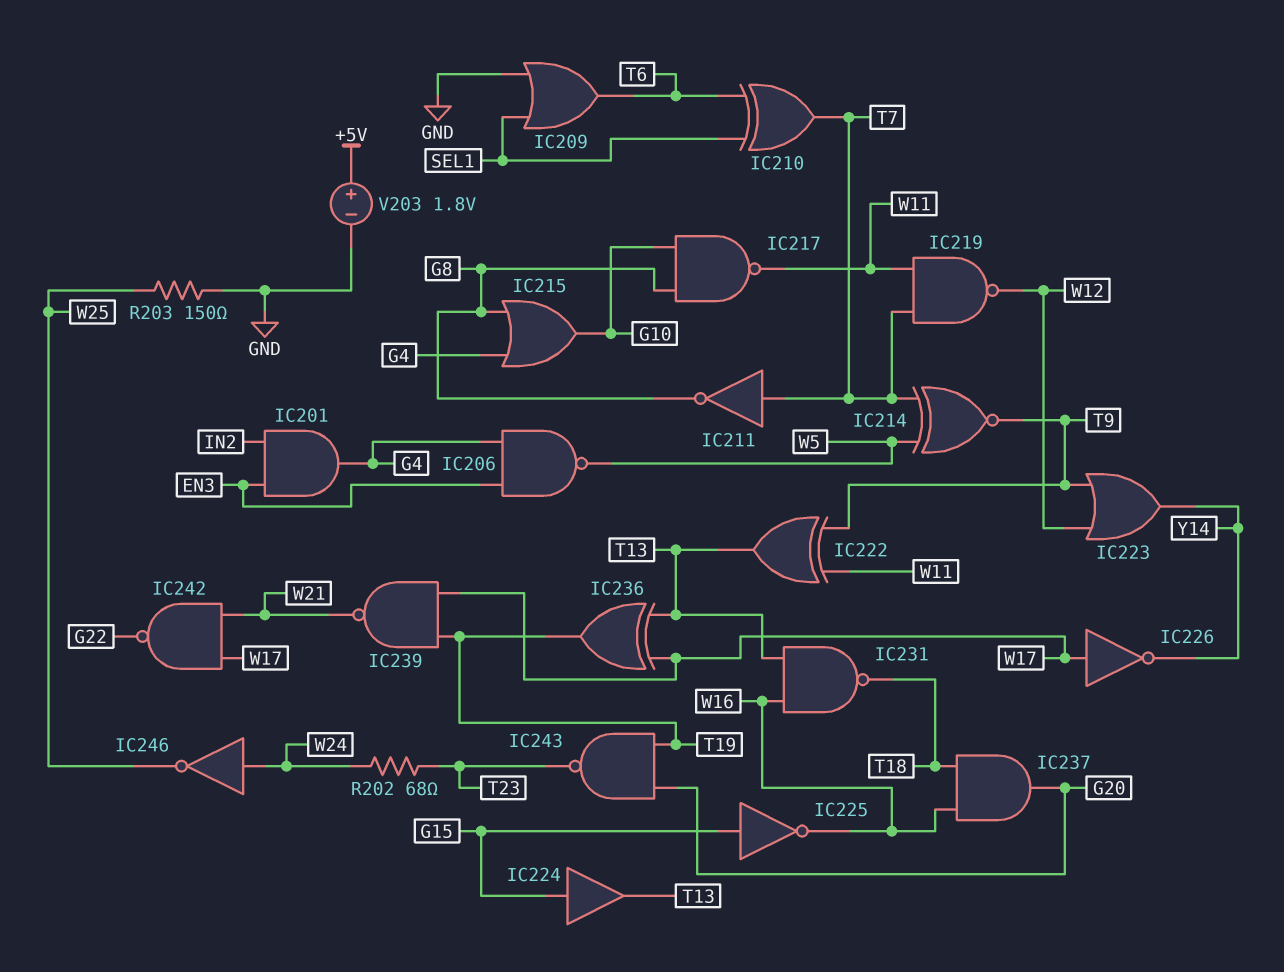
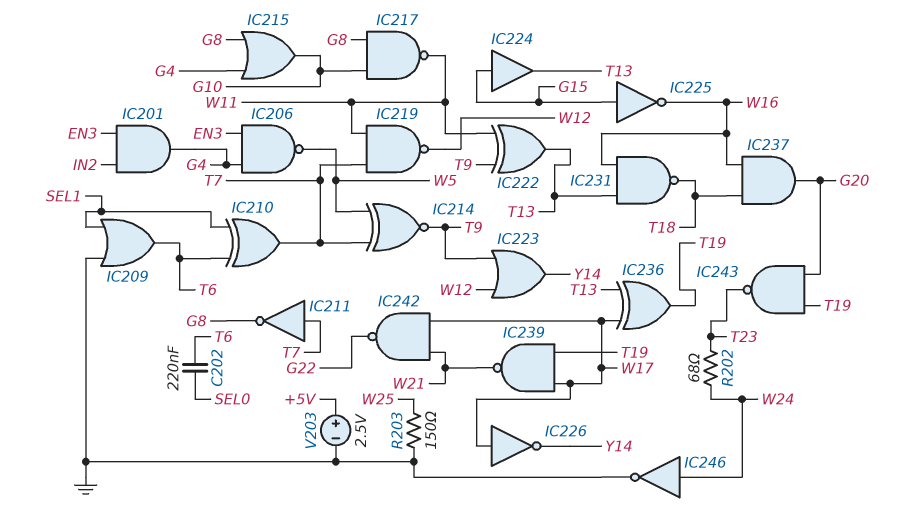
C202: none -> 220nF (SEL0, T6)
IC246: NOT (in W24, out W25) -> NOT (in W24, out GND)
V203: 1.8V (plus +5V, minus GND) -> 2.5V (plus +5V, minus GND)

